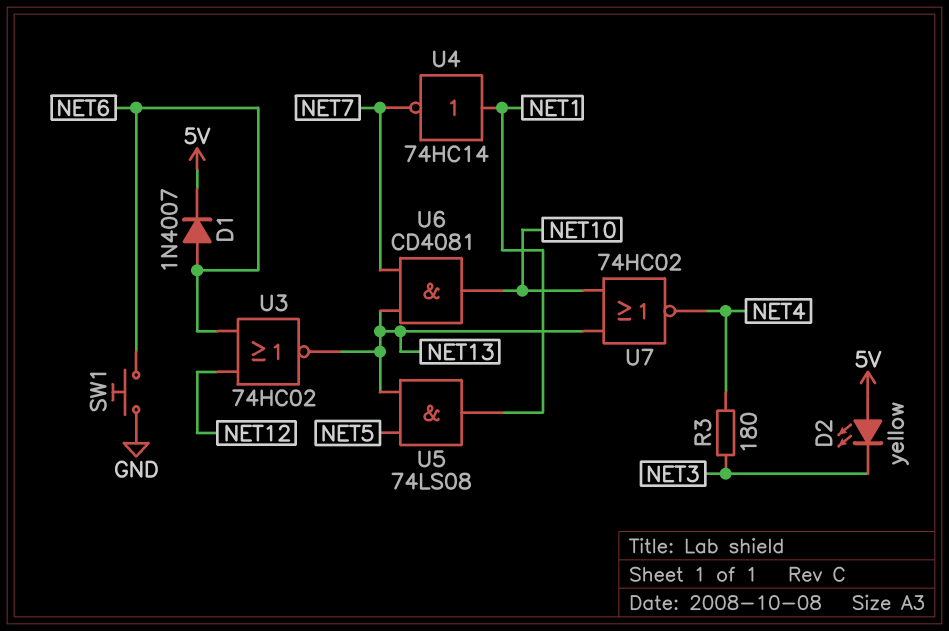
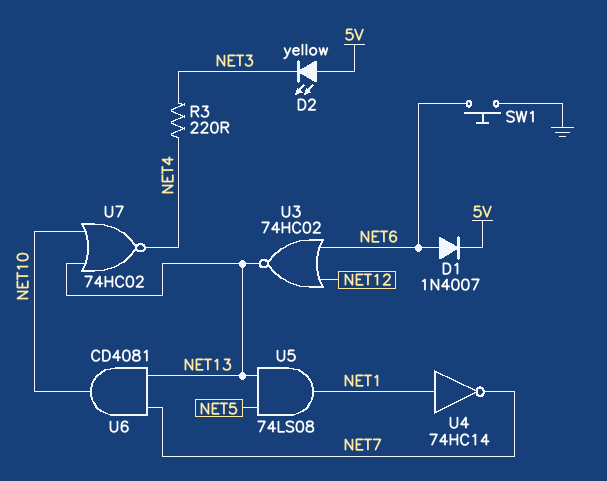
R3: 180 (NET3, NET4) -> 220 (NET3, NET4)

